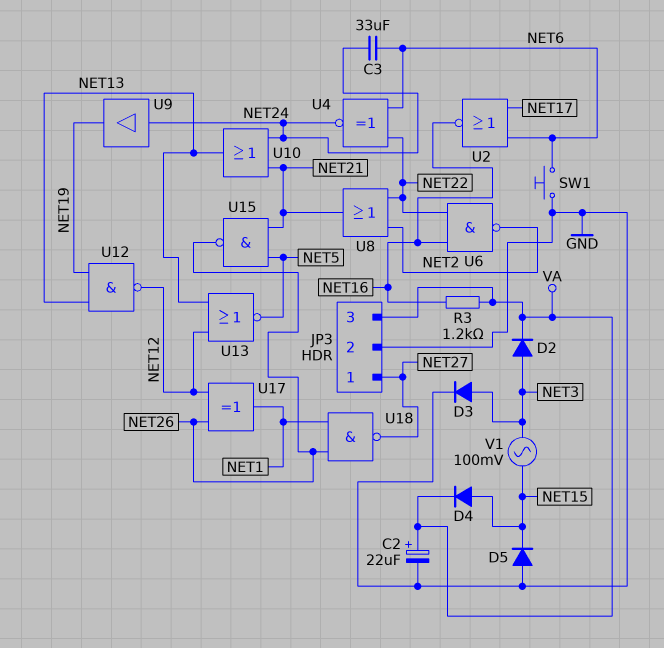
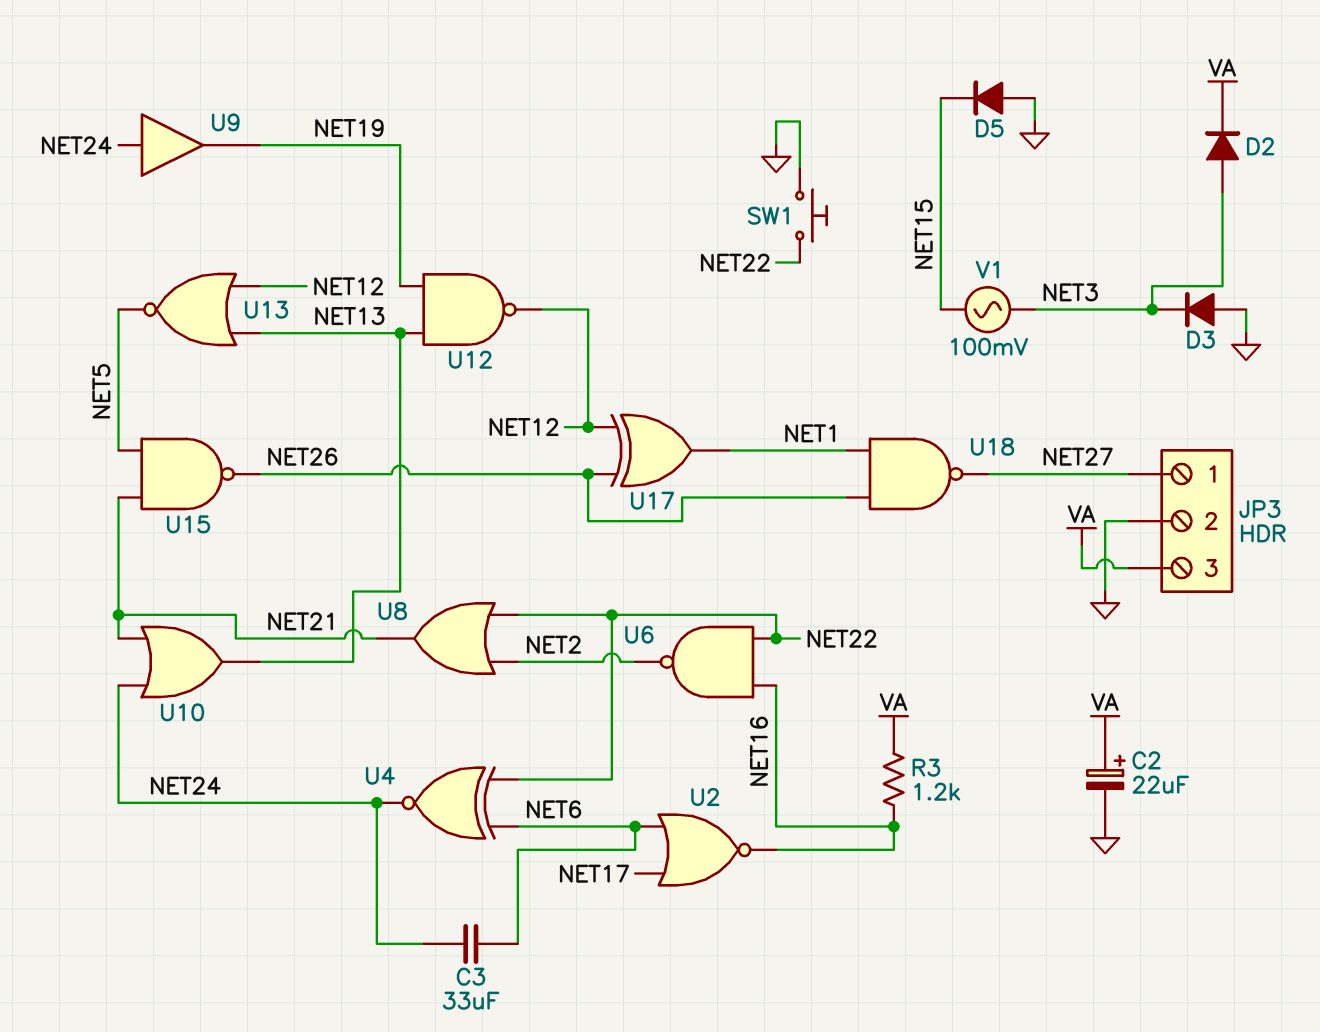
D3: diode (A NET3, K GND) -> diode (A GND, K NET3)
D4: diode (A NET15, K VA) -> none
SW1: button (GND, NET6) -> button (GND, NET22)

